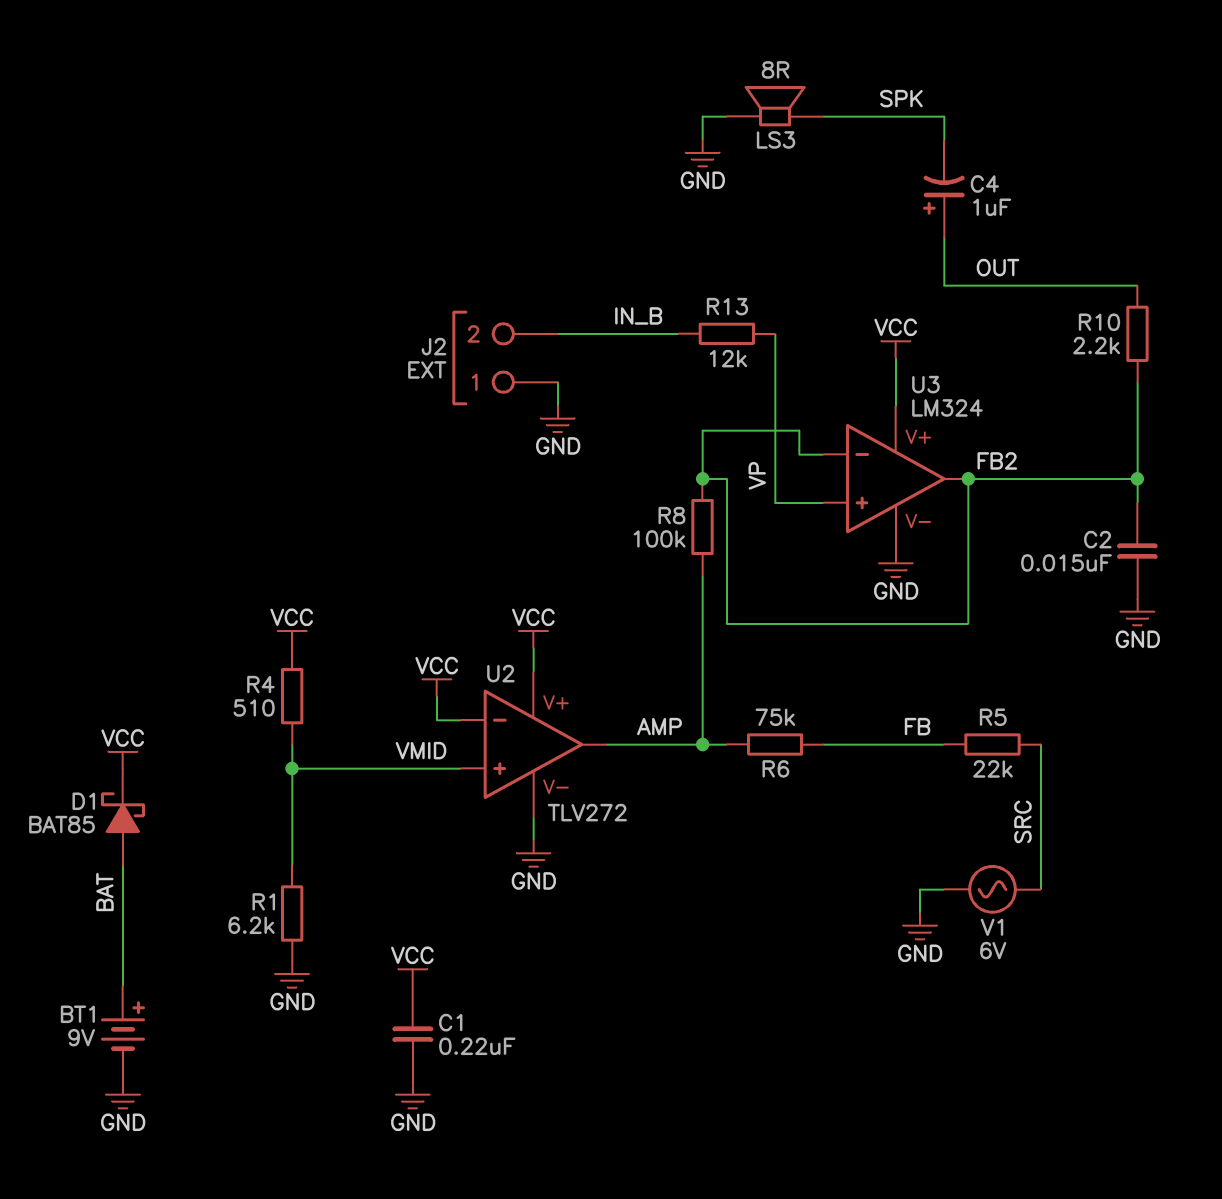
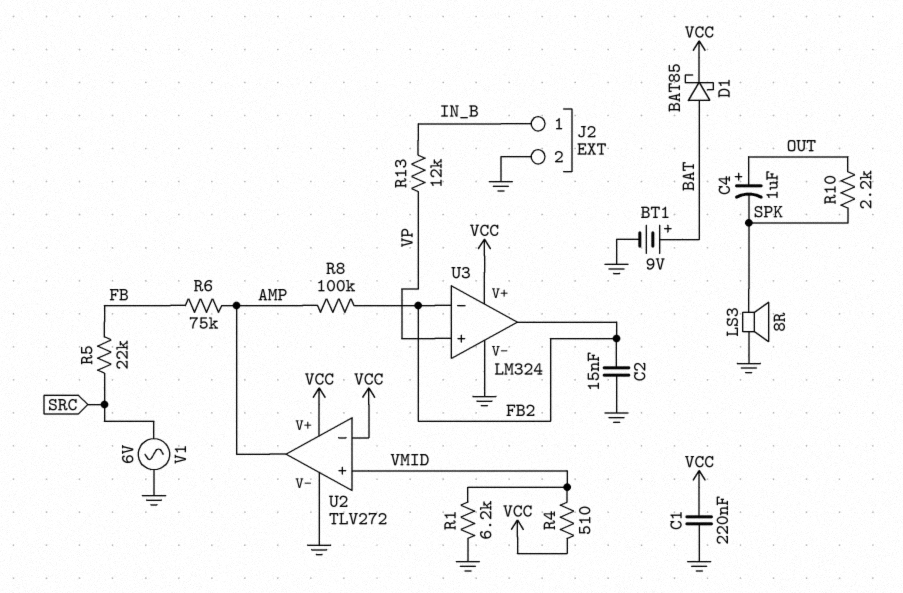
J2 pin 1: GND -> IN_B
J2 pin 2: IN_B -> GND
R10: 2.2k (FB2, OUT) -> 2.2k (OUT, SPK)

